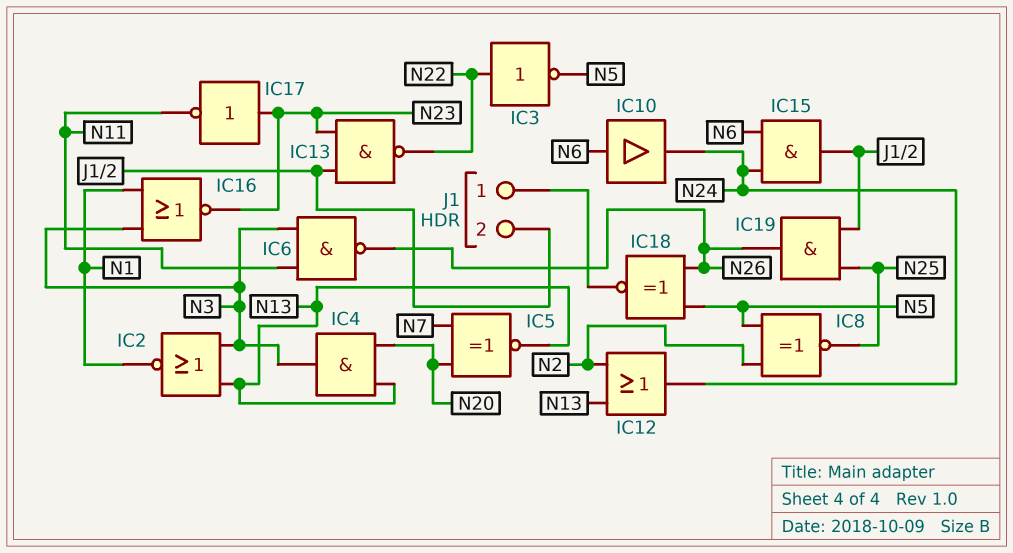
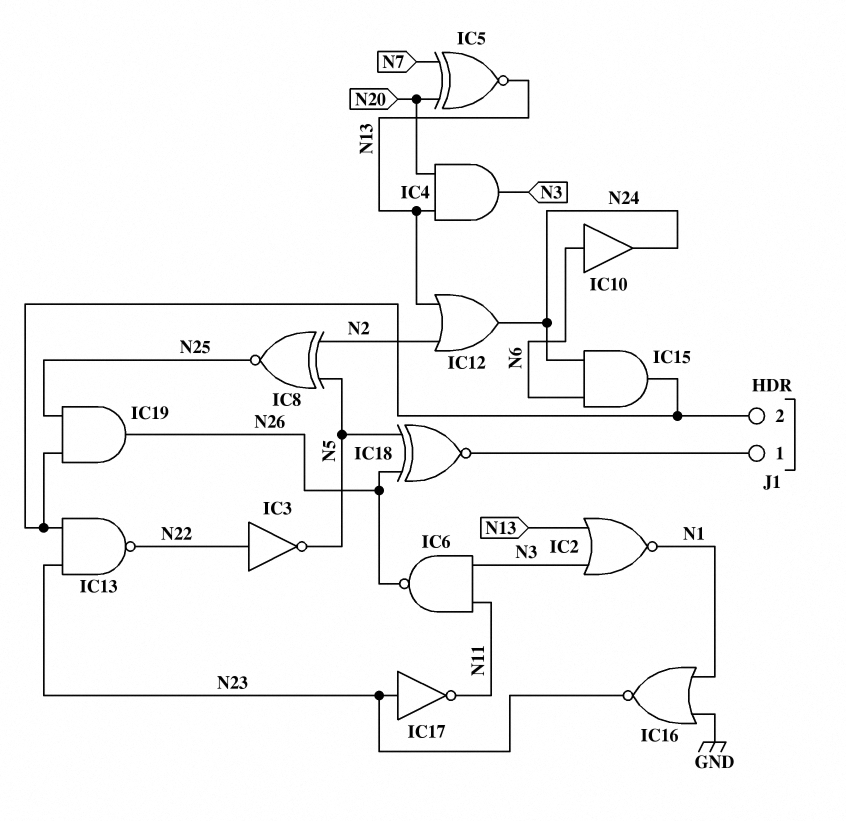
IC16: NOR (in N1, in N3, out N23) -> NOR (in GND, in N1, out N23)

